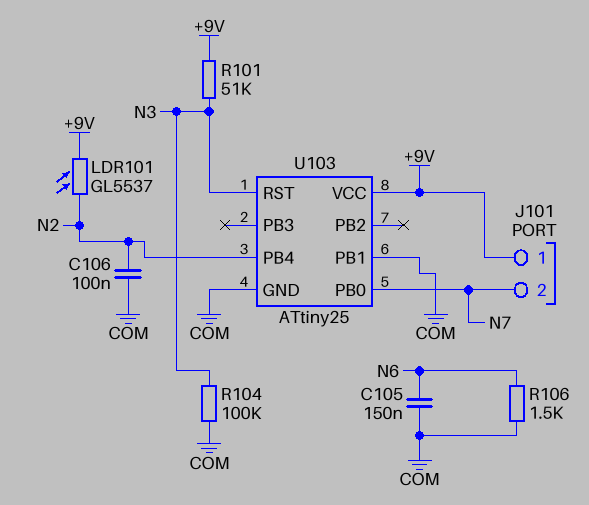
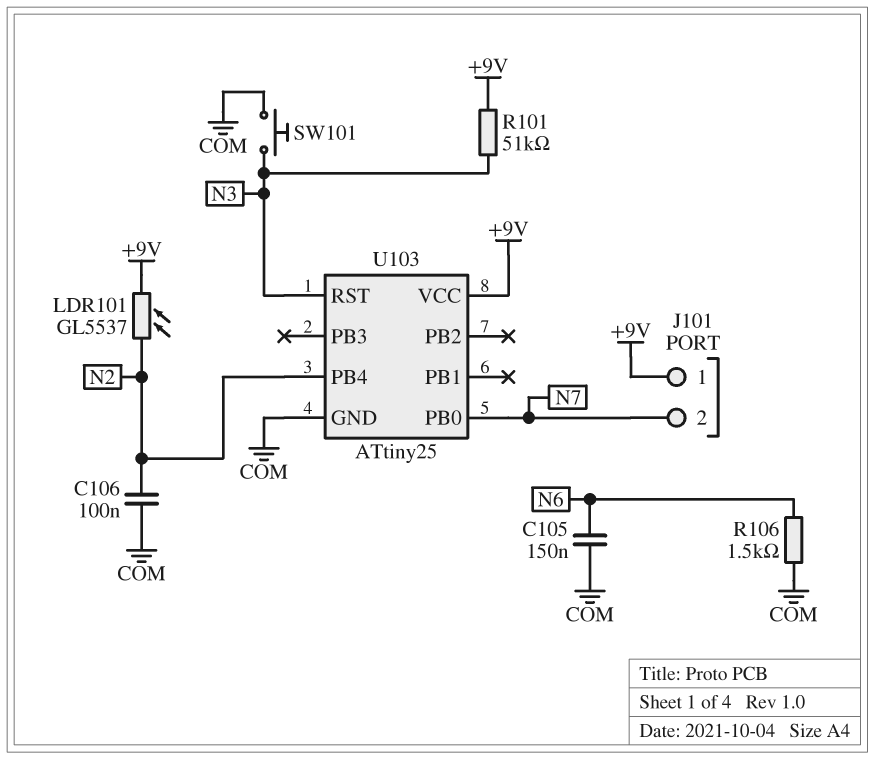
R104: 100k (COM, N3) -> none
SW101: none -> button (COM, N3)
U103 pin PB1: COM -> none

